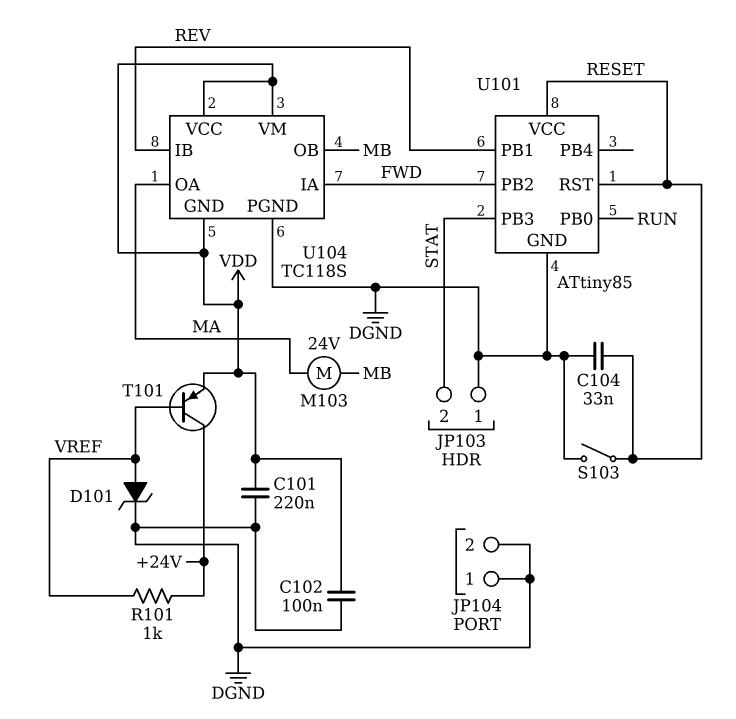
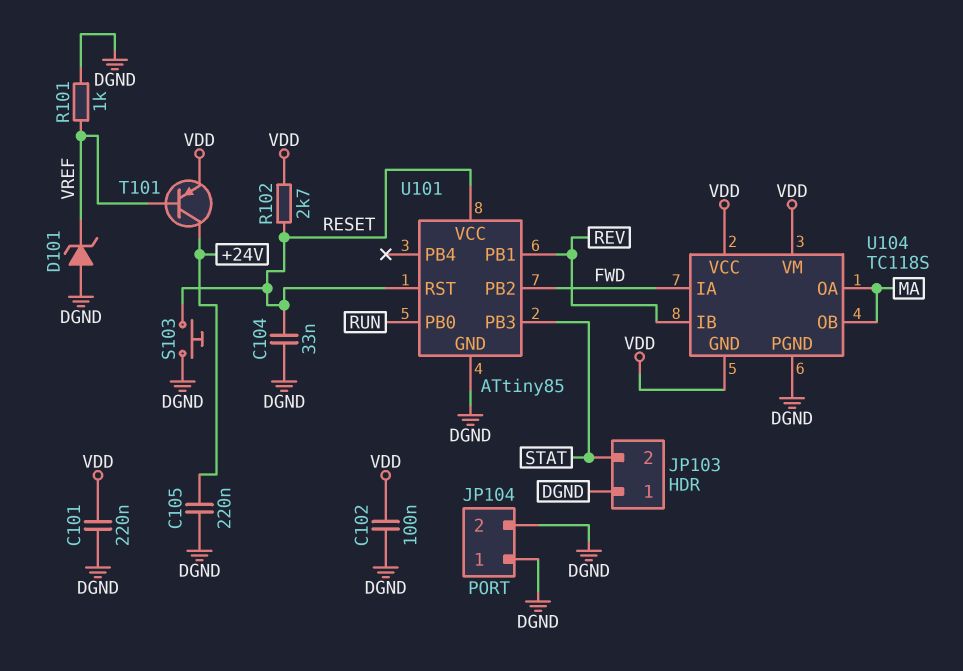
C105: none -> 220nF (+24V, DGND)
D101: zener (A VREF, K DGND) -> zener (A DGND, K VREF)
M103: motor 24V (MA, MB) -> none
R101: 1k (+24V, VREF) -> 1k (DGND, VREF)
R102: none -> 2.7k (RESET, VDD)
S103: switch (DGND, RESET) -> button (DGND, RESET)
U104 pin OB: MB -> MA

